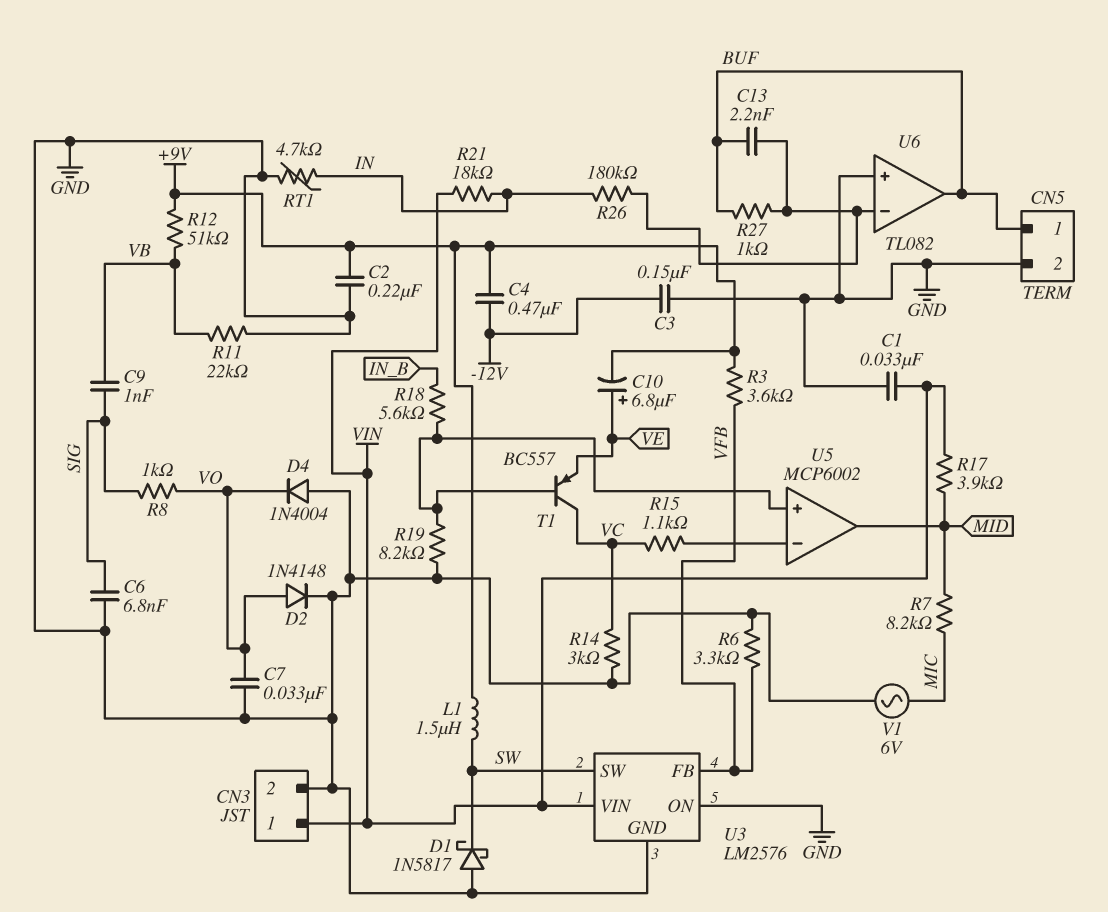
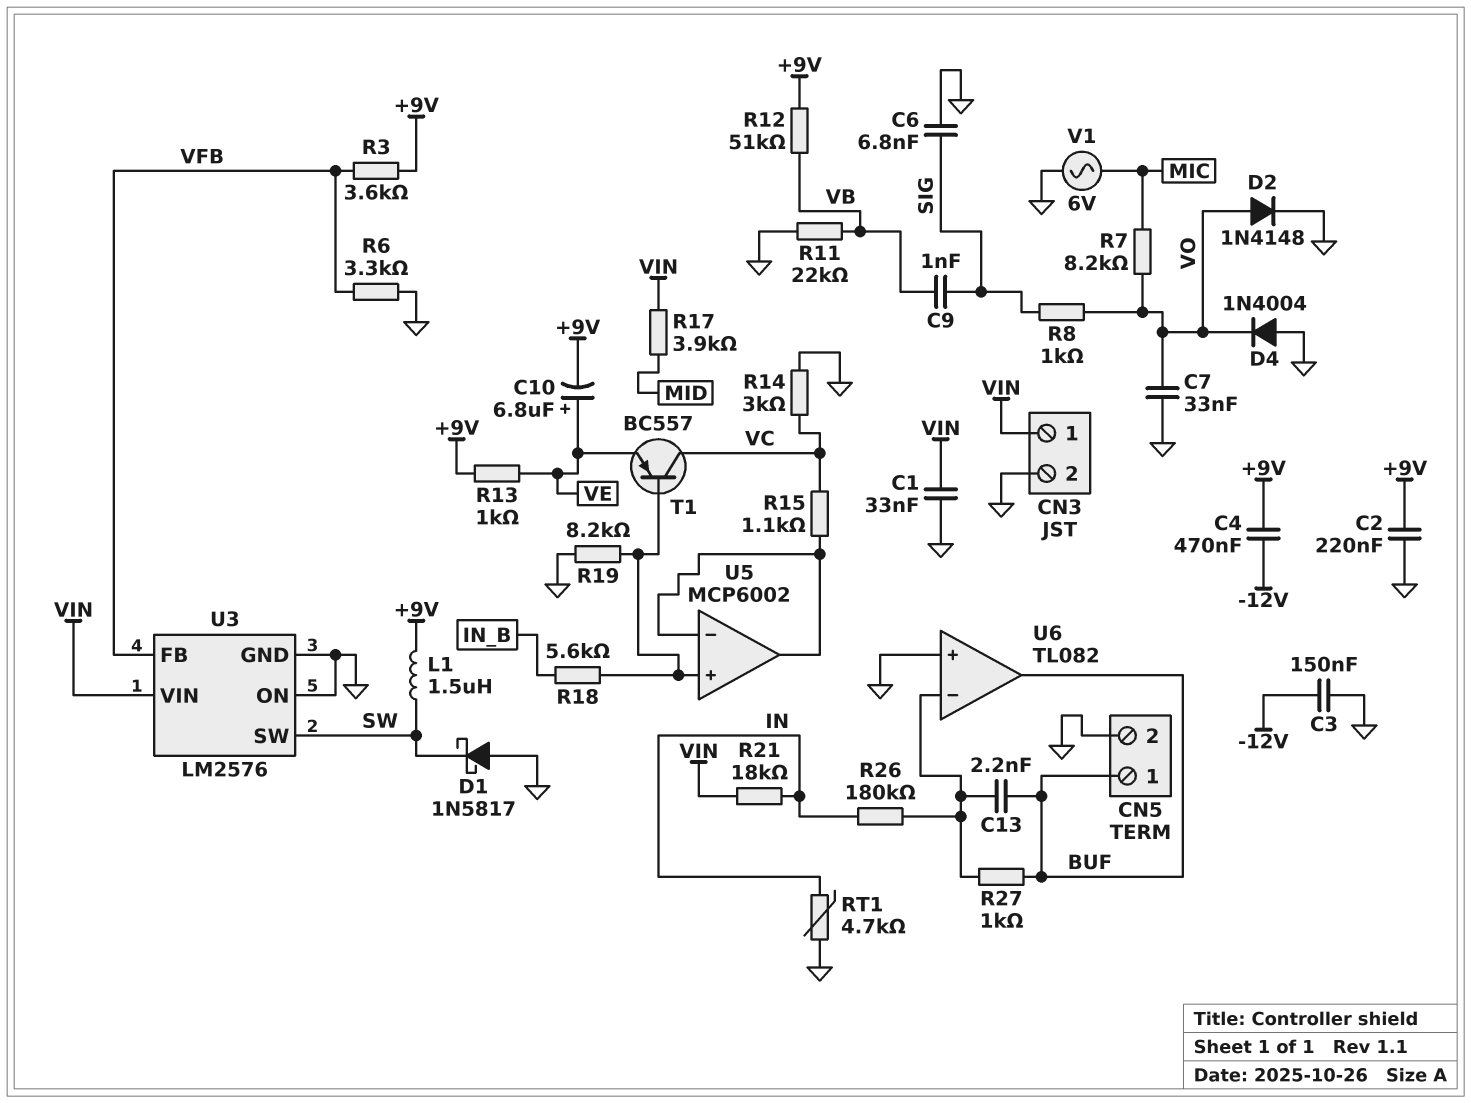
R7: 8.2k (MIC, MID) -> 8.2k (MIC, VO)
R13: none -> 1k (+9V, VE)
U5 pin out: MID -> U5/in-

